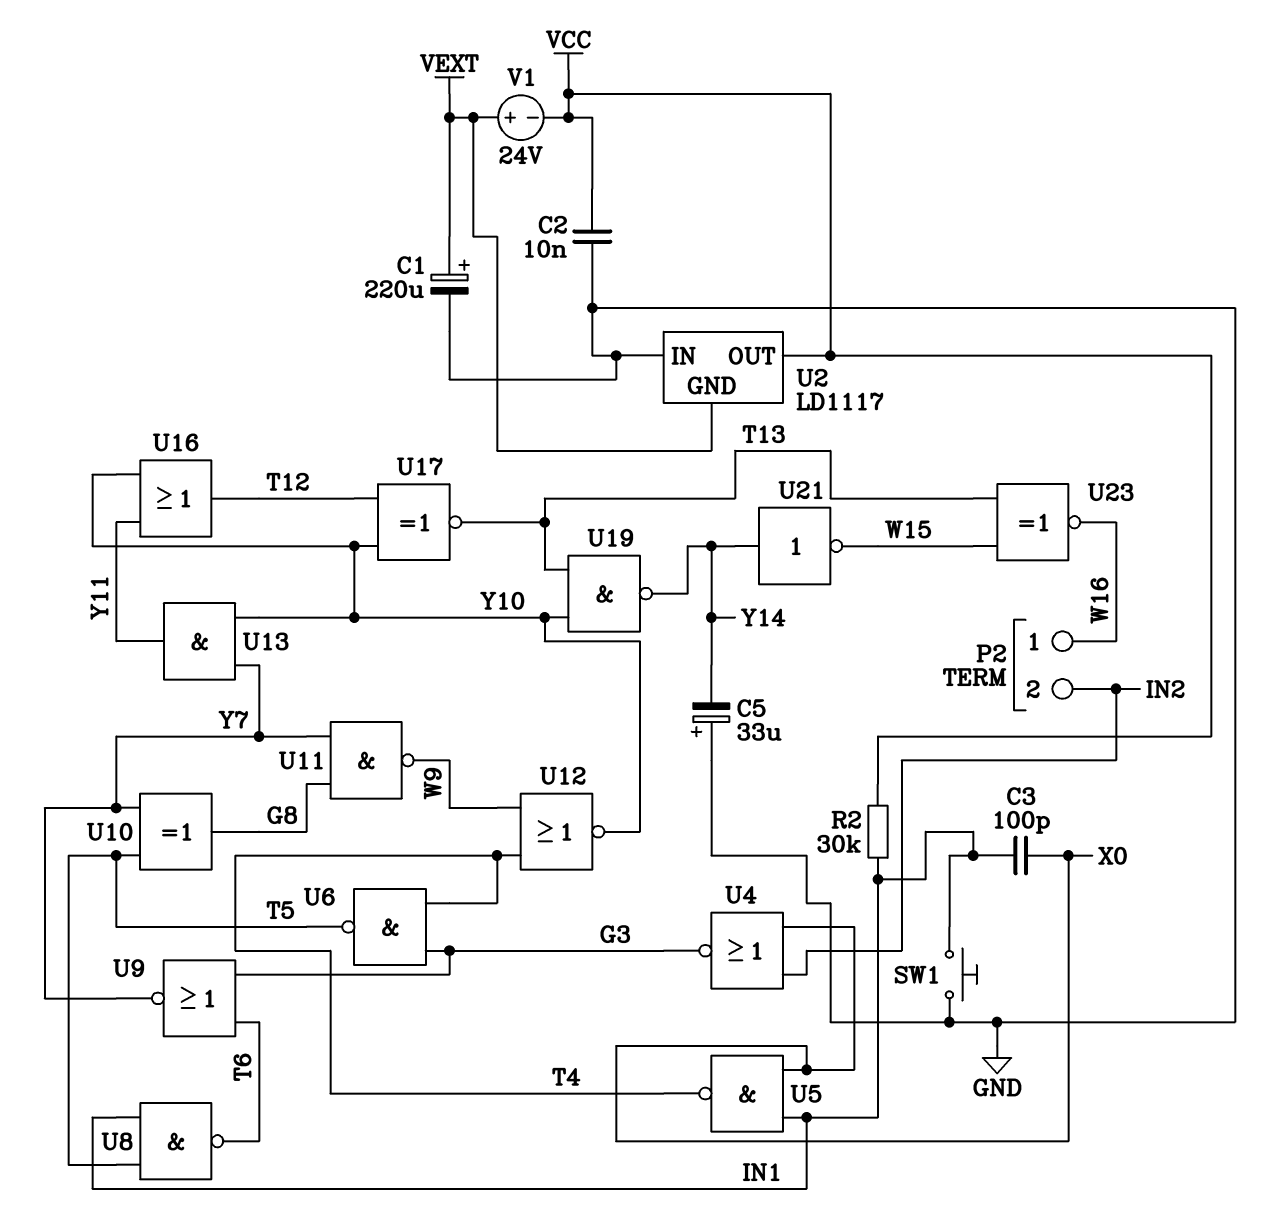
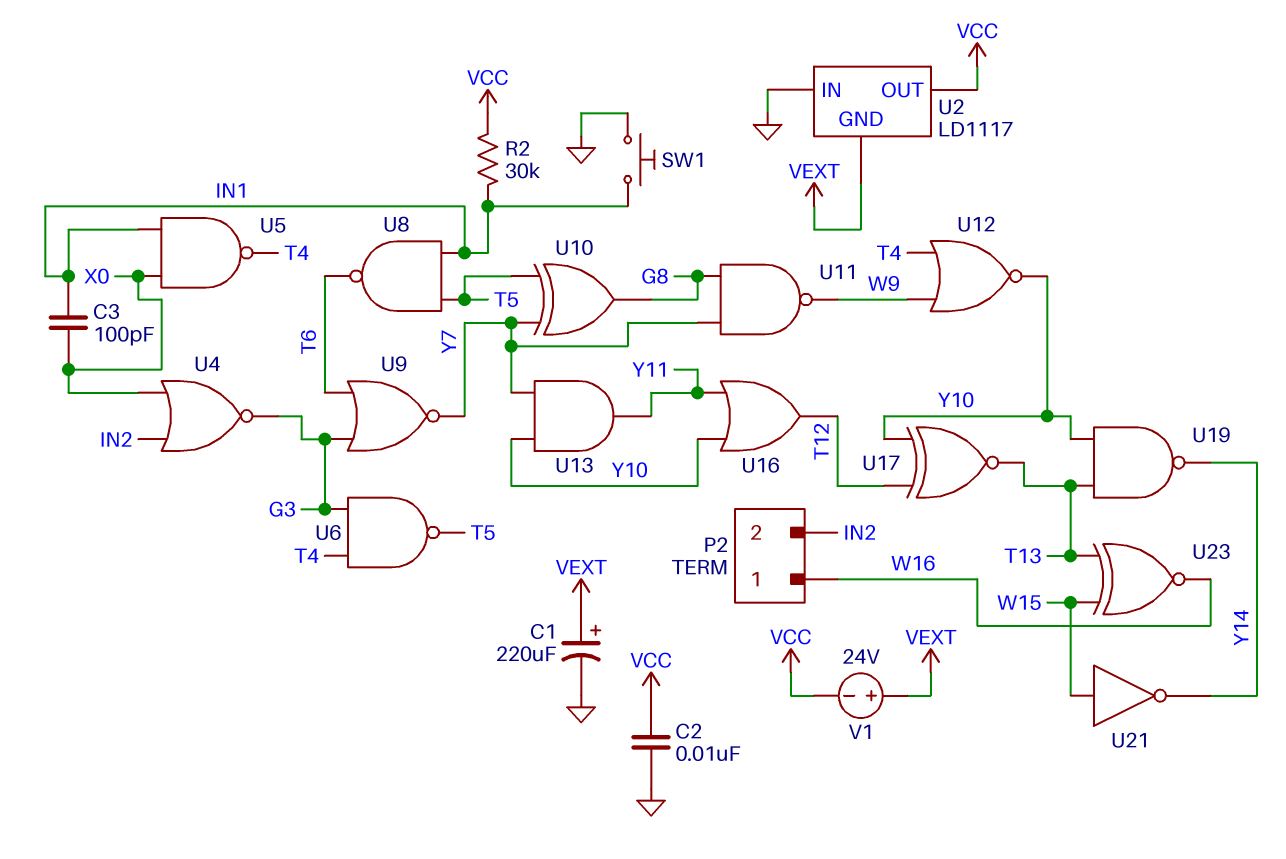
C5: 33uF (plus GND, minus Y14) -> none
U21: NOT (in Y14, out W15) -> NOT (in W15, out Y14)

